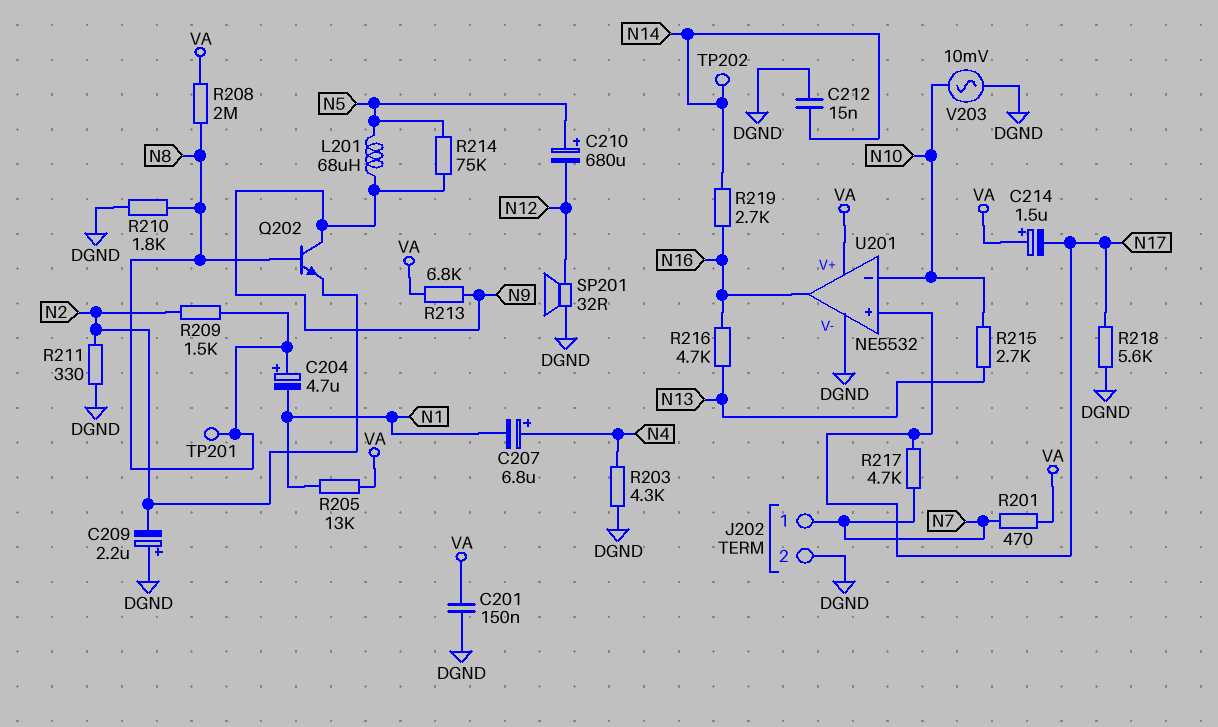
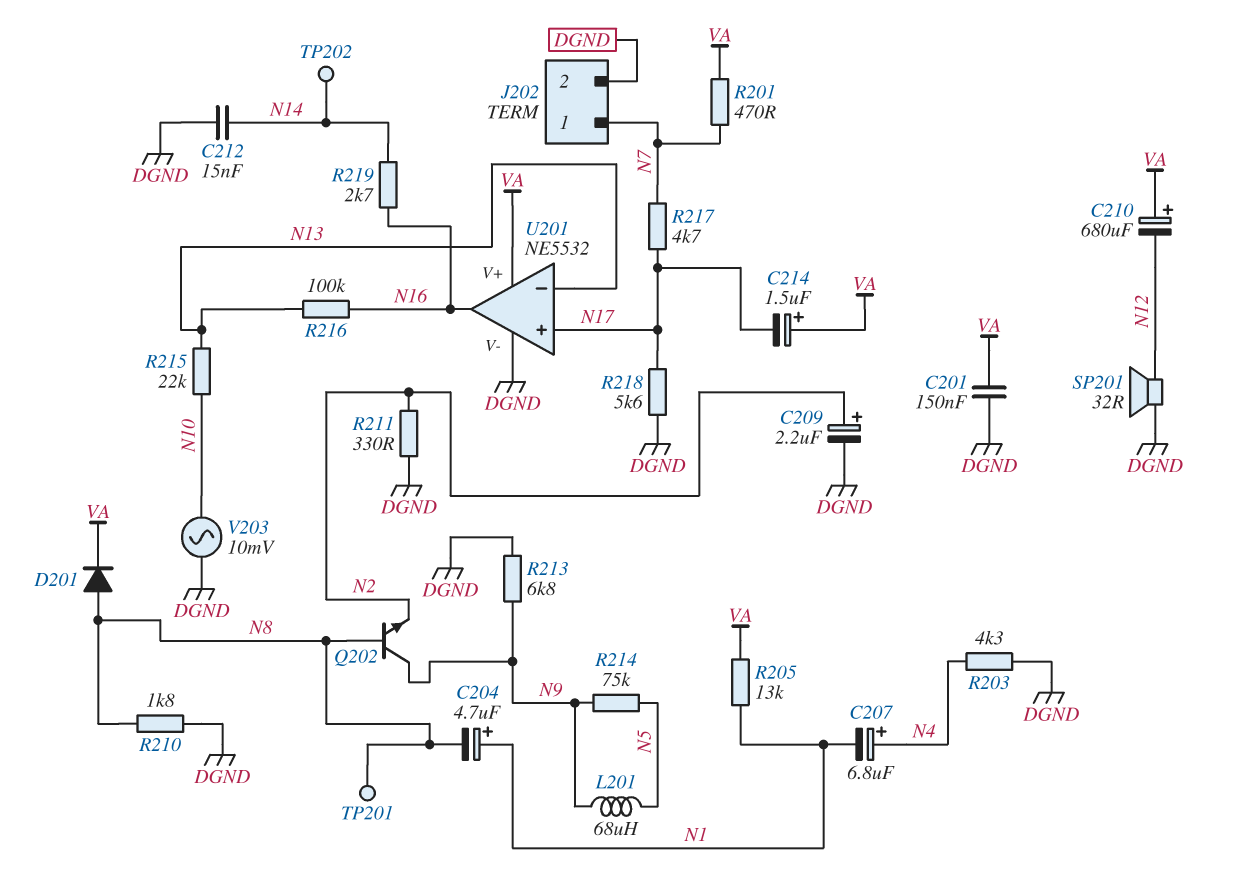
C204: 4.7uF (plus N8, minus N1) -> 4.7uF (plus N1, minus N8)
C209: 2.2uF (plus DGND, minus N2) -> 2.2uF (plus N2, minus DGND)
C210: 680uF (plus N5, minus N12) -> 680uF (plus VA, minus N12)
D201: none -> diode (A N8, K VA)
R208: 2M (N8, VA) -> none
R209: 1.5k (N2, N8) -> none
R213: 6.8k (N9, VA) -> 6.8k (DGND, N9)
R215: 2.7k (N10, N13) -> 22k (N10, N13)
R216: 4.7k (N13, N16) -> 100k (N13, N16)
U201 pin in-: N10 -> N13

